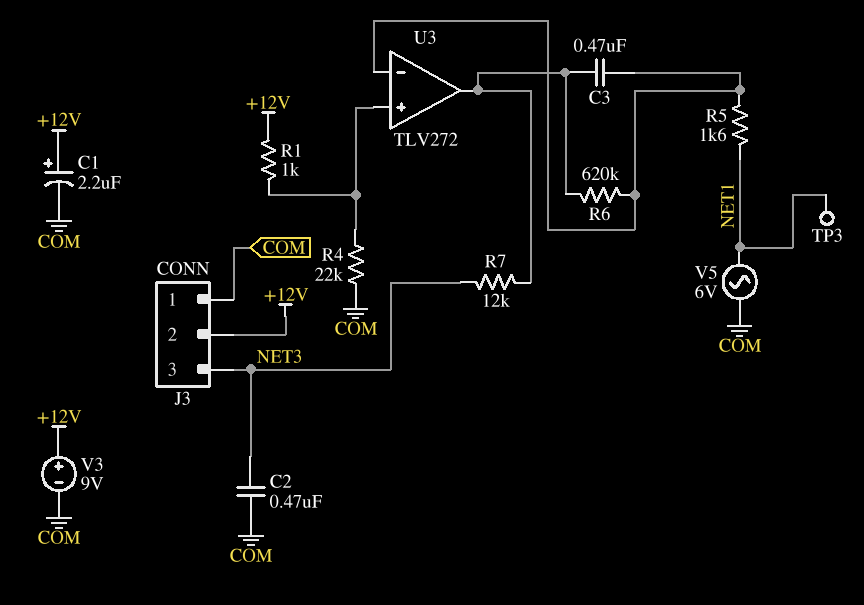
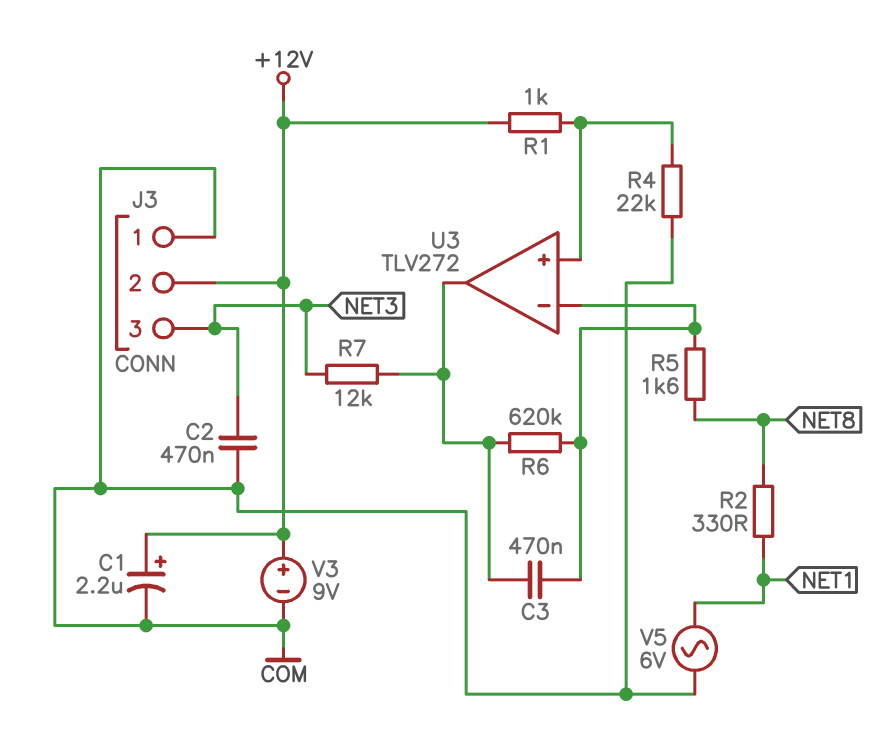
R2: none -> 330 (NET1, NET8)
R5: 1.6k (NET1, U3/in-) -> 1.6k (NET8, U3/in-)
TP3: test point (NET1) -> none

